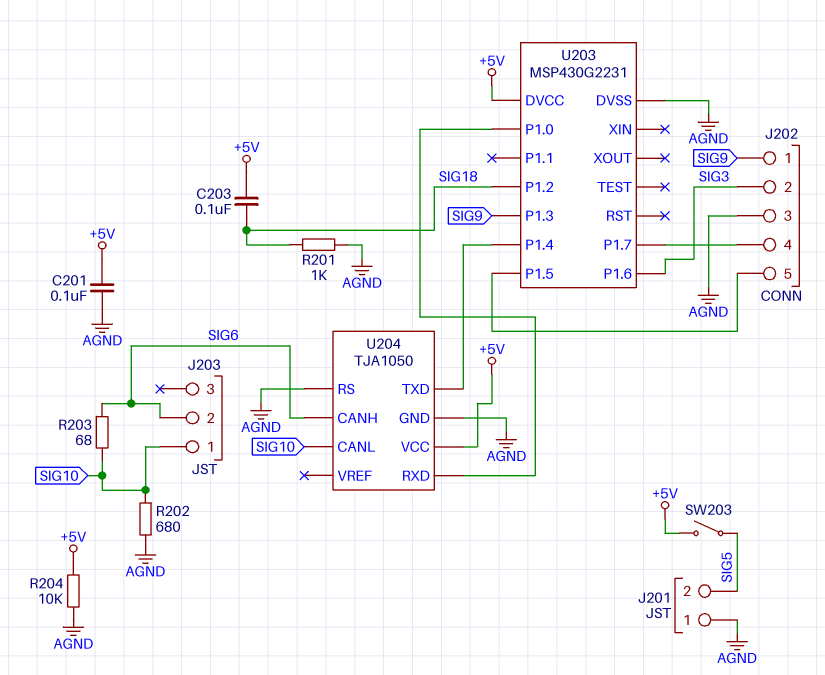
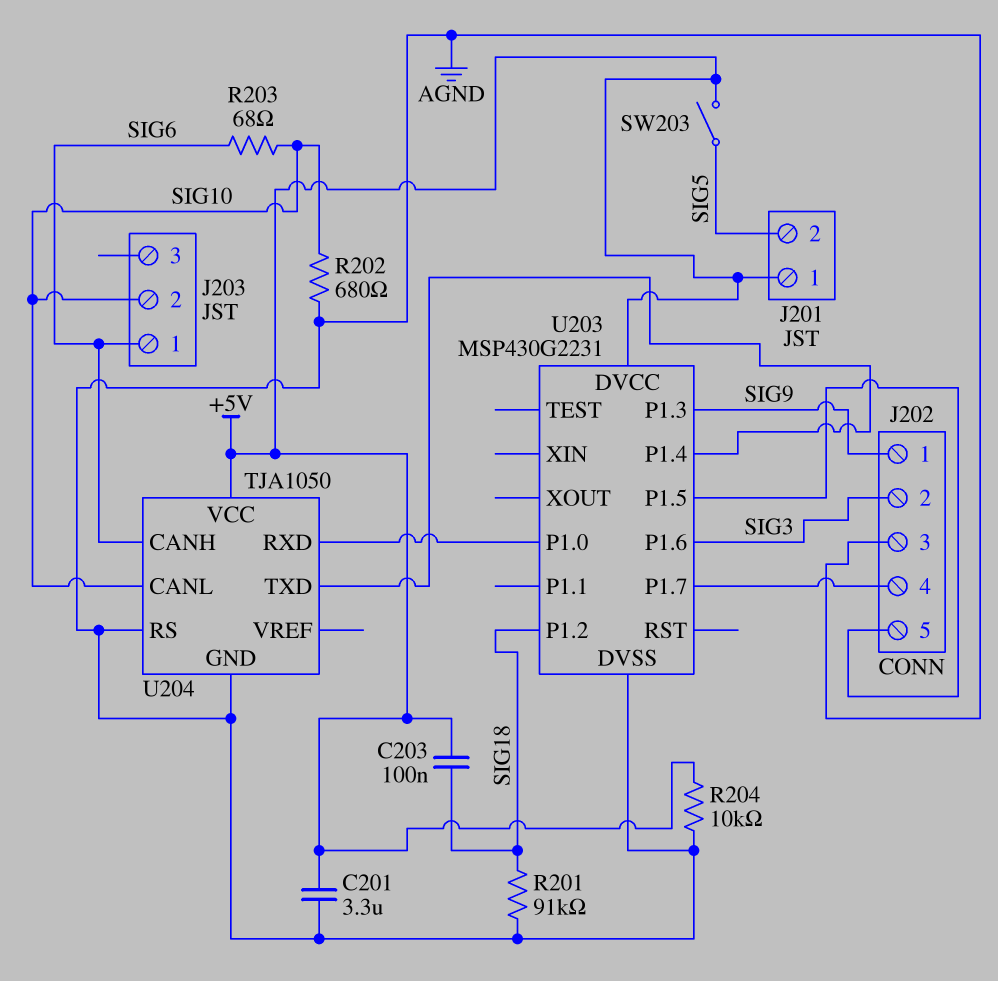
C201: 100nF (+5V, AGND) -> 3.3uF (+5V, AGND)
J201 pin 1: AGND -> +5V
J203 pin 1: SIG10 -> SIG6
J203 pin 2: SIG6 -> SIG10
R201: 1k (AGND, SIG18) -> 91k (AGND, SIG18)

